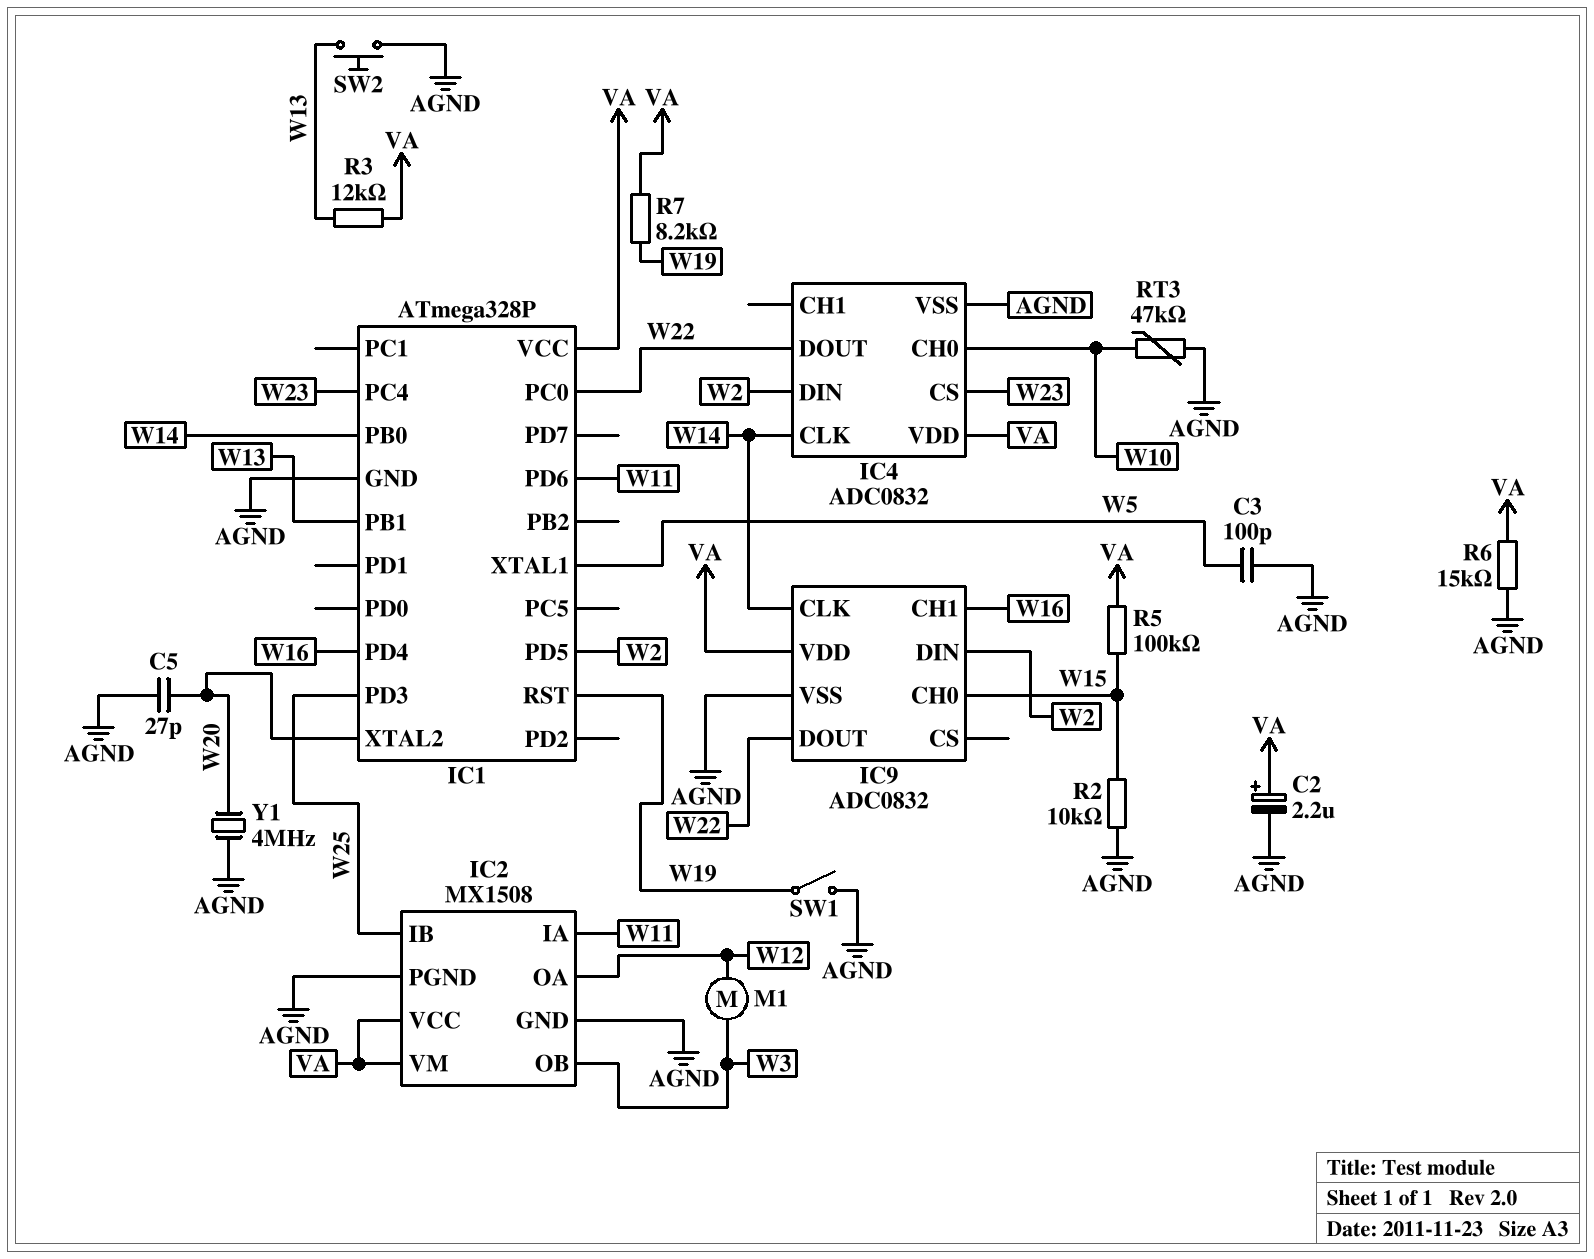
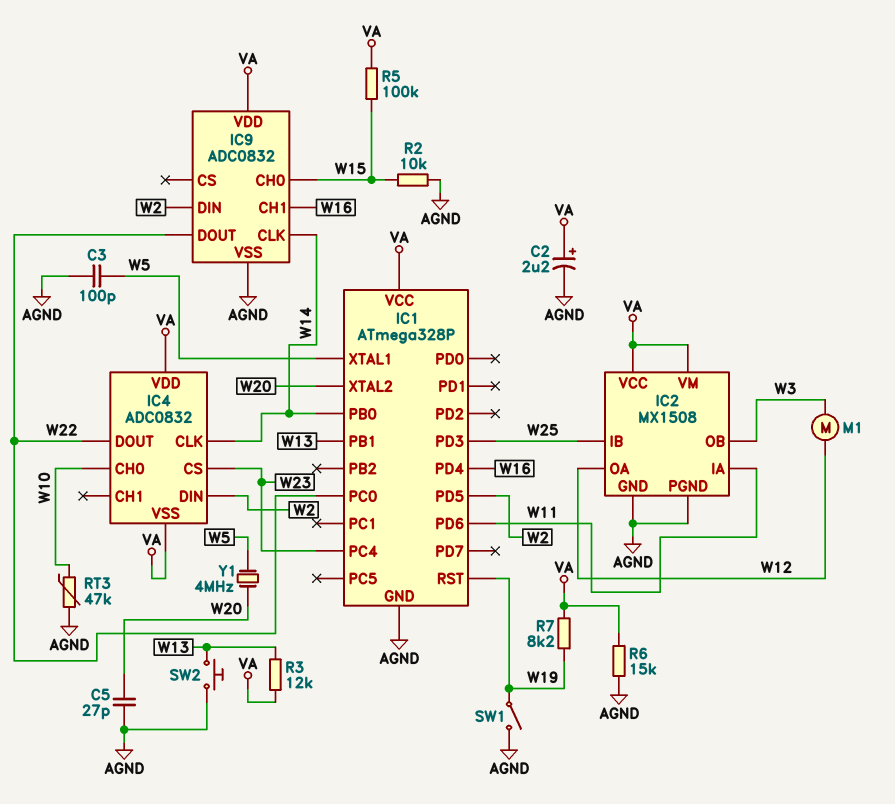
IC4 pin VSS: AGND -> VA
Y1: 4MHz (AGND, W20) -> 4MHz (W5, W20)

